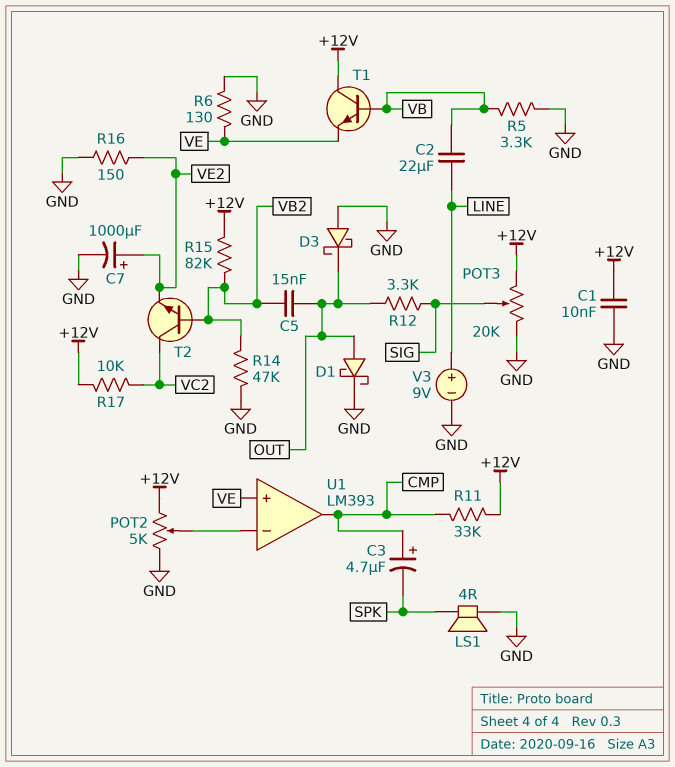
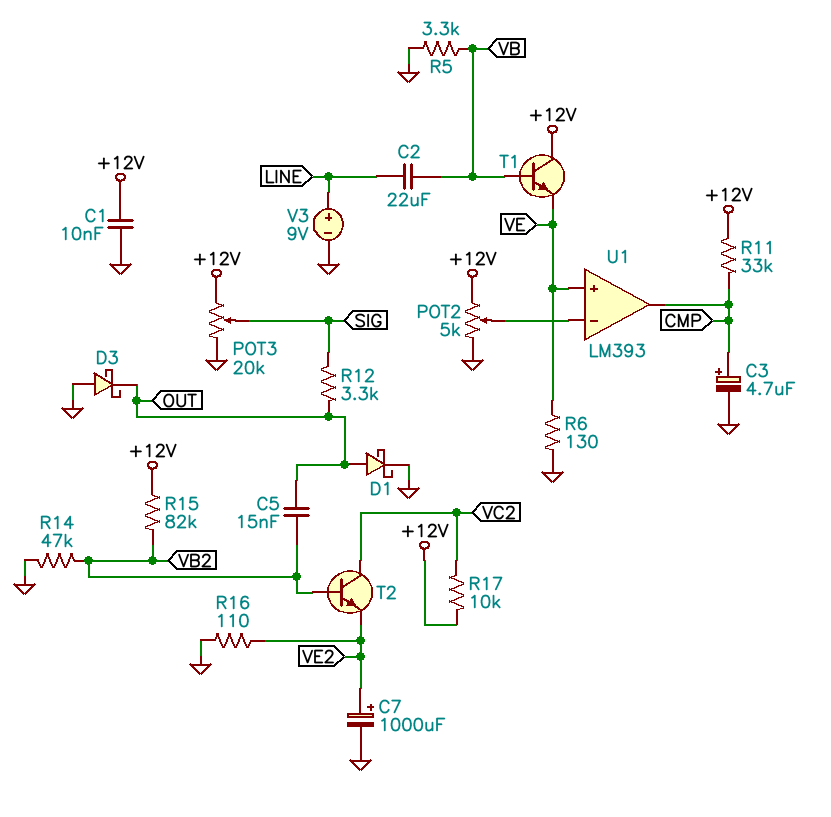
C3: 4.7uF (plus CMP, minus SPK) -> 4.7uF (plus CMP, minus GND)
LS1: speaker 4R (GND, SPK) -> none
R16: 150 (GND, VE2) -> 110 (GND, VE2)

